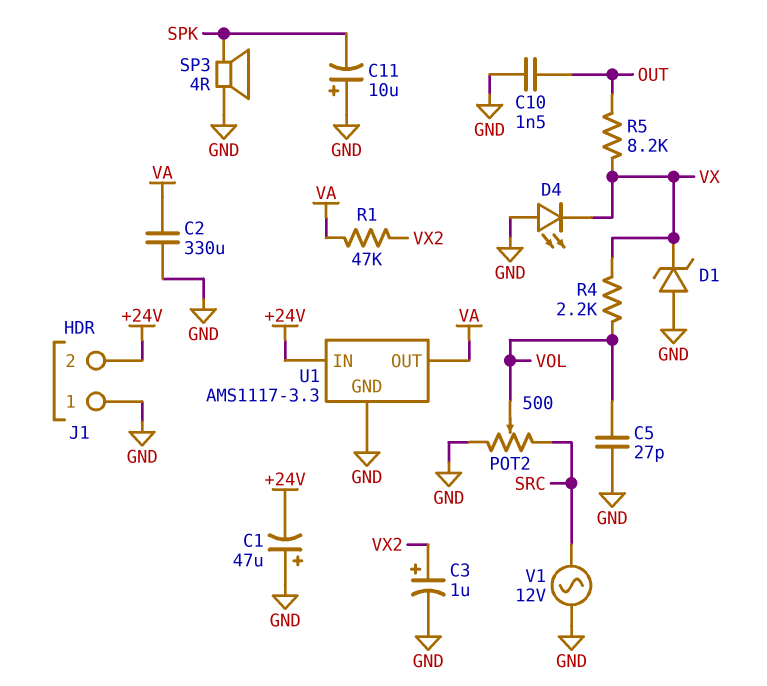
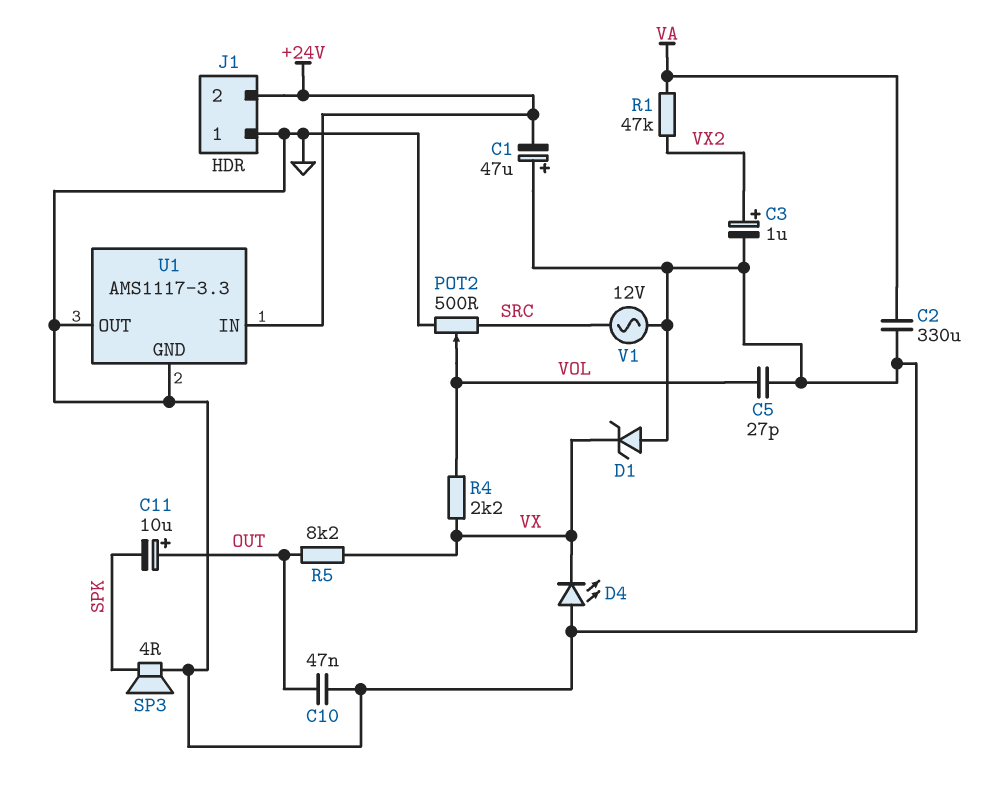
C10: 1.5nF (GND, OUT) -> 47nF (GND, OUT)
C11: 10uF (plus GND, minus SPK) -> 10uF (plus OUT, minus SPK)
U1 pin OUT: VA -> GND

